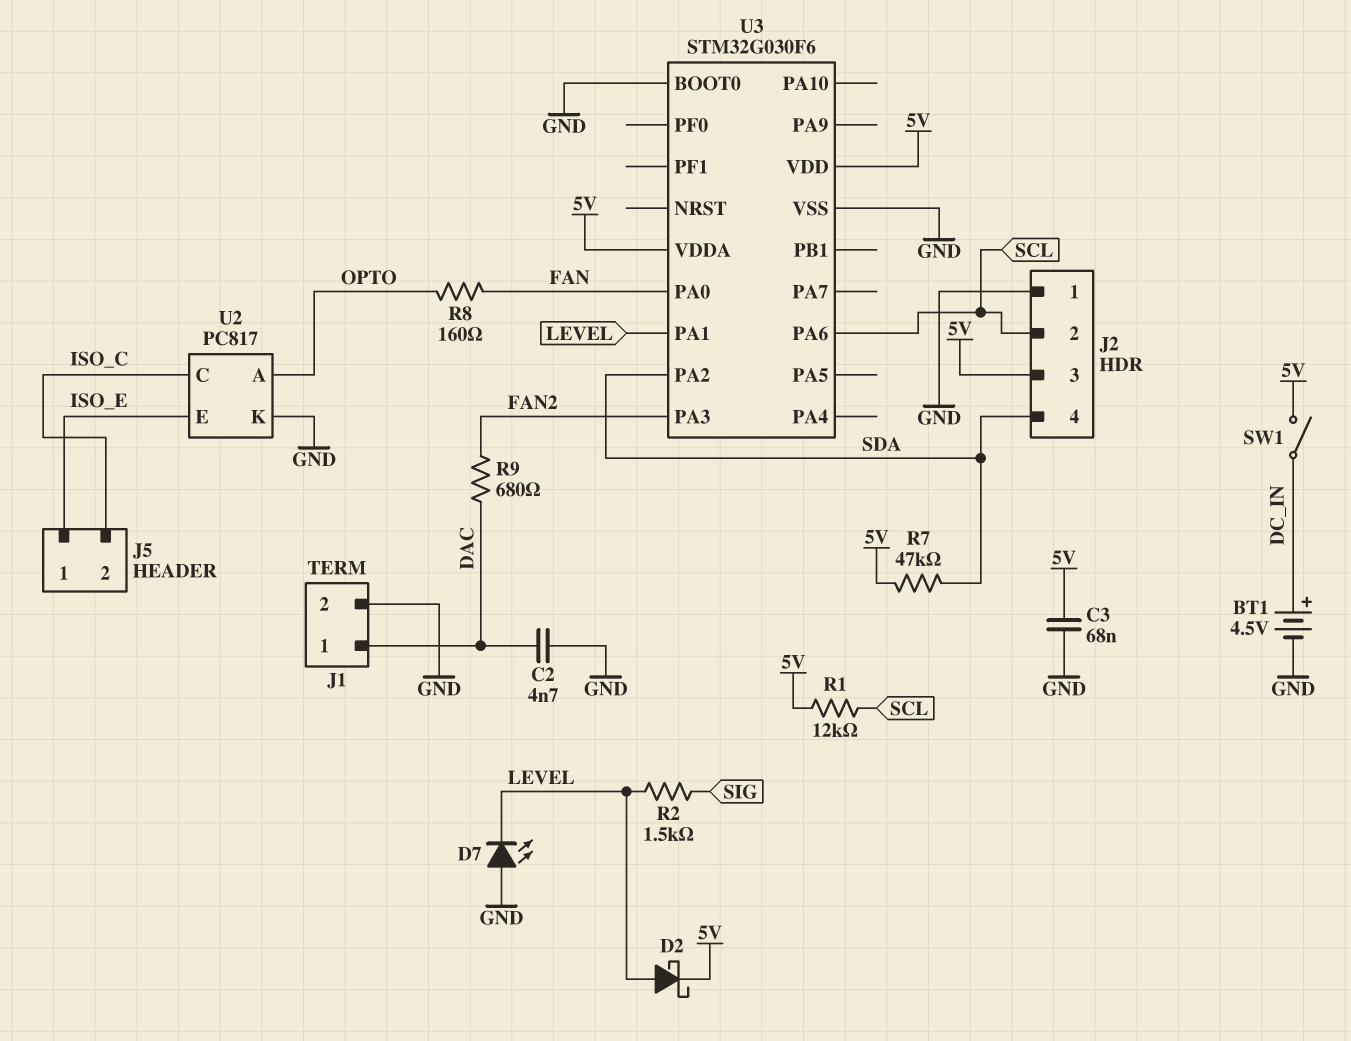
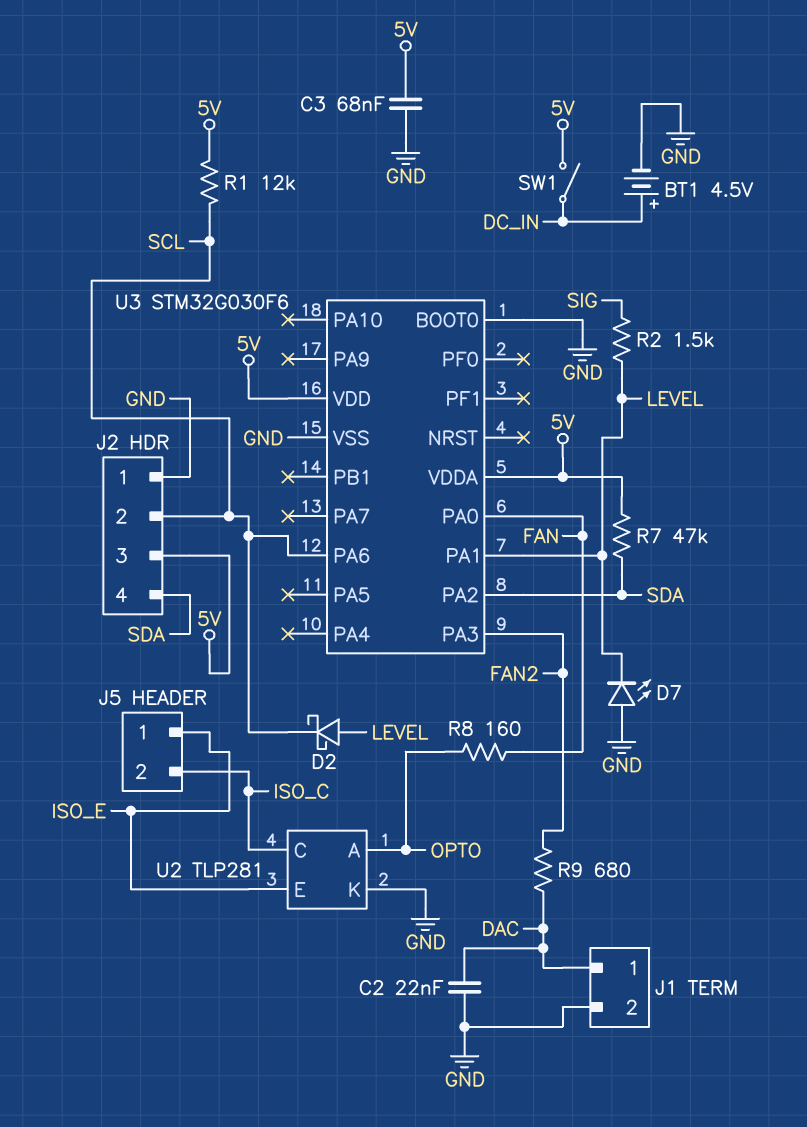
C2: 4.7nF (DAC, GND) -> 22nF (DAC, GND)
D2: schottky (A LEVEL, K 5V) -> schottky (A LEVEL, K SCL)
U2: PC817 -> TLP281

